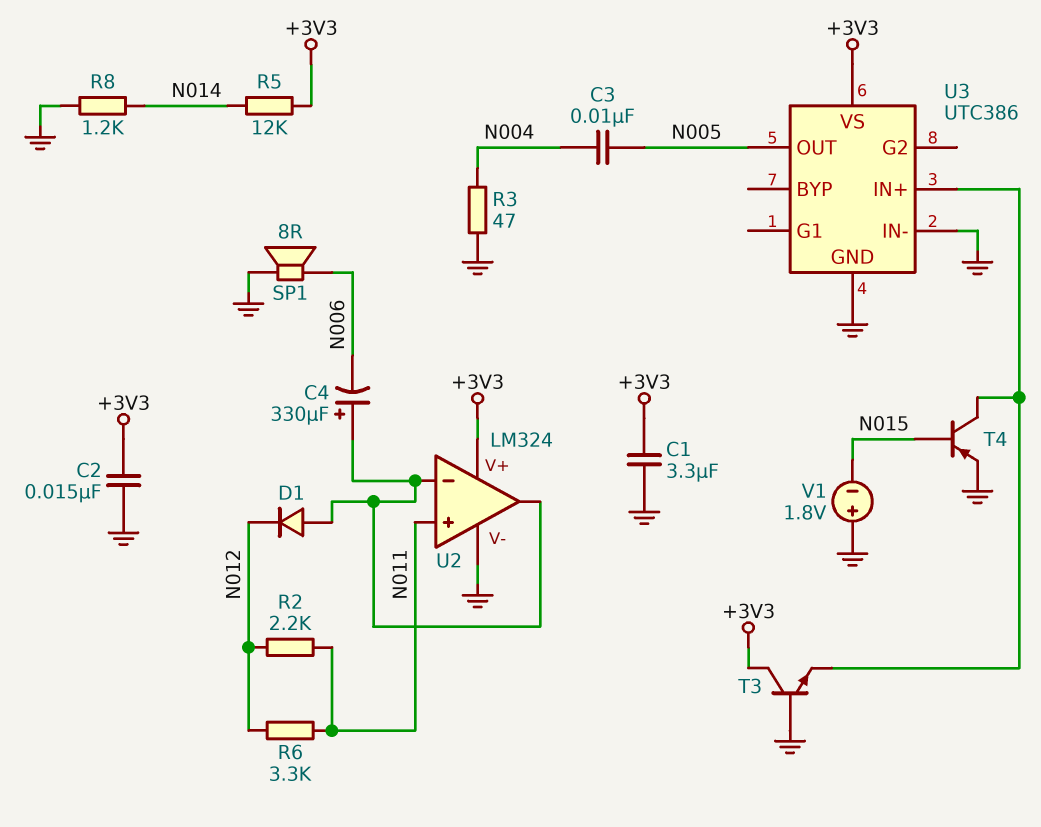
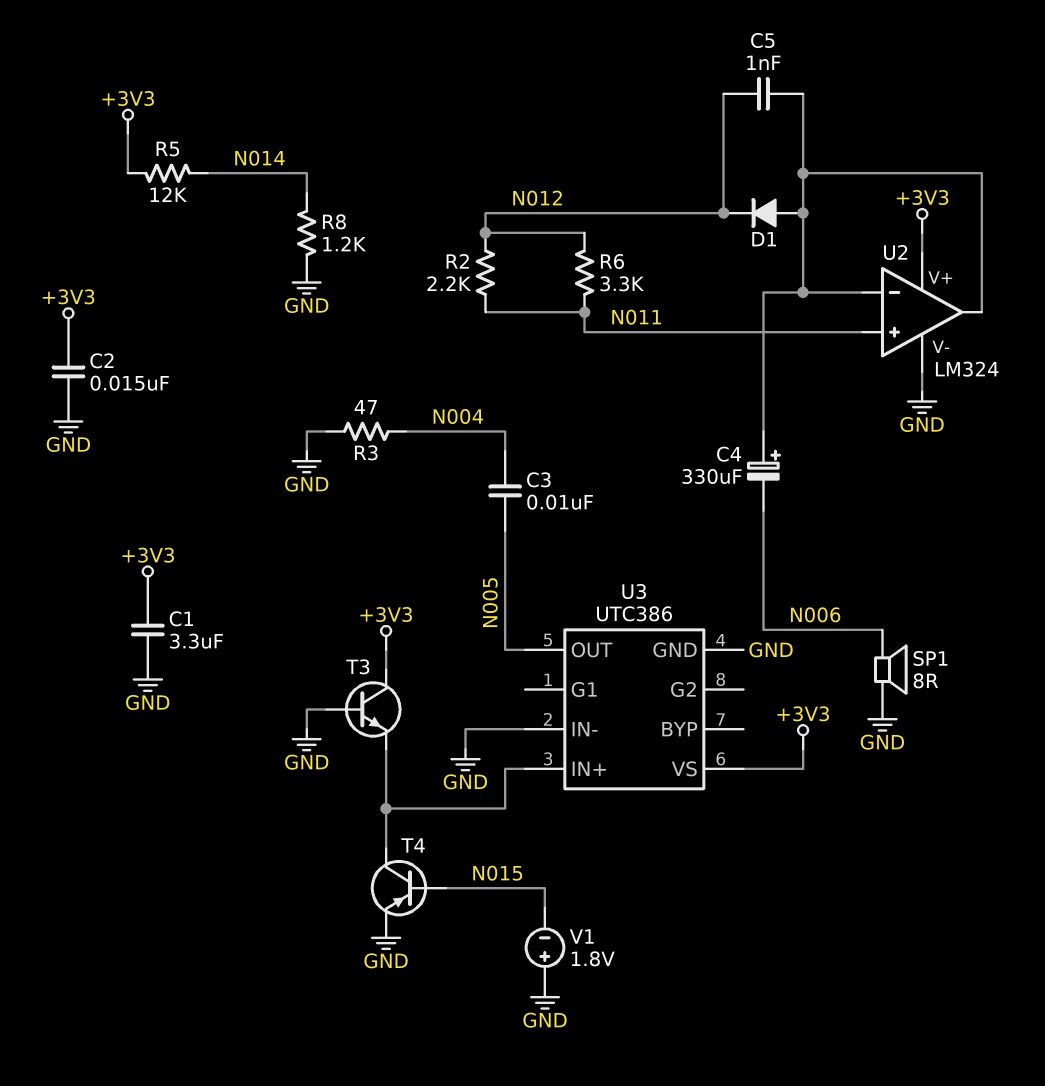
C5: none -> 1nF (N012, U2/in-)

